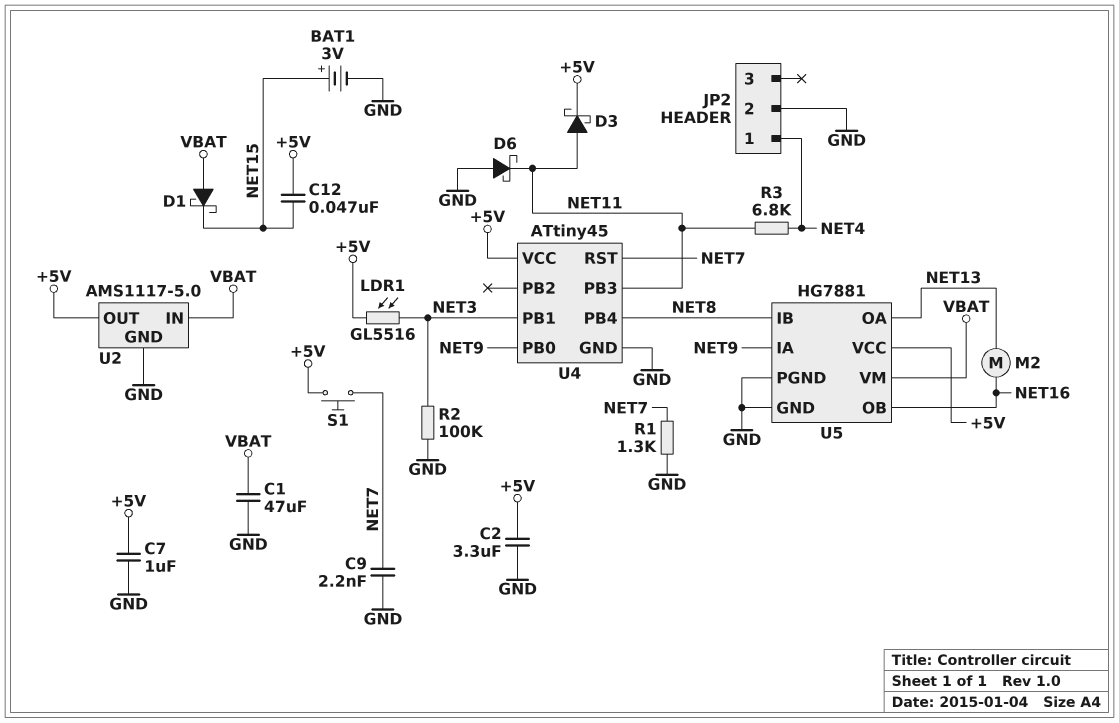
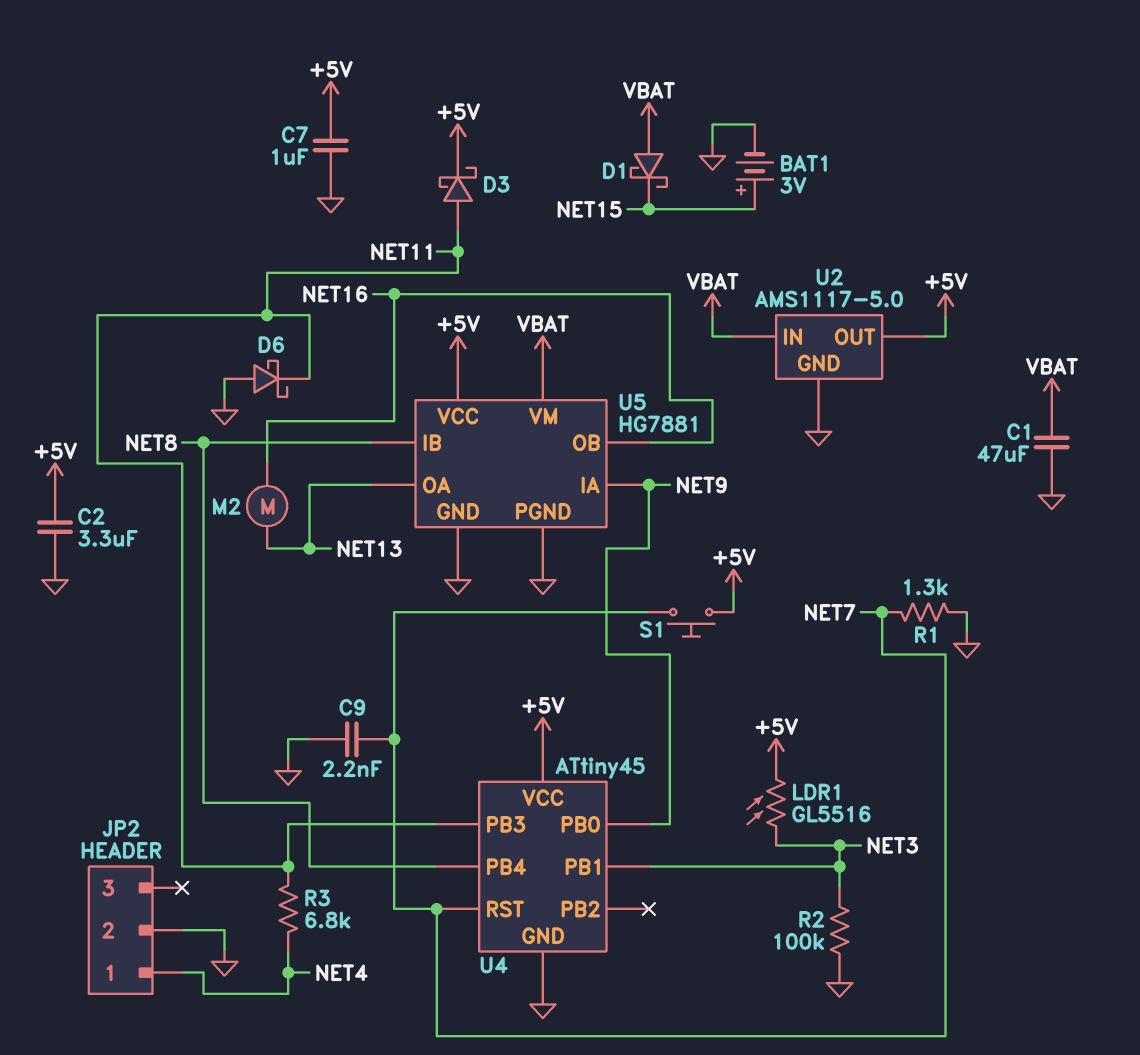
C12: 47nF (+5V, NET15) -> none

